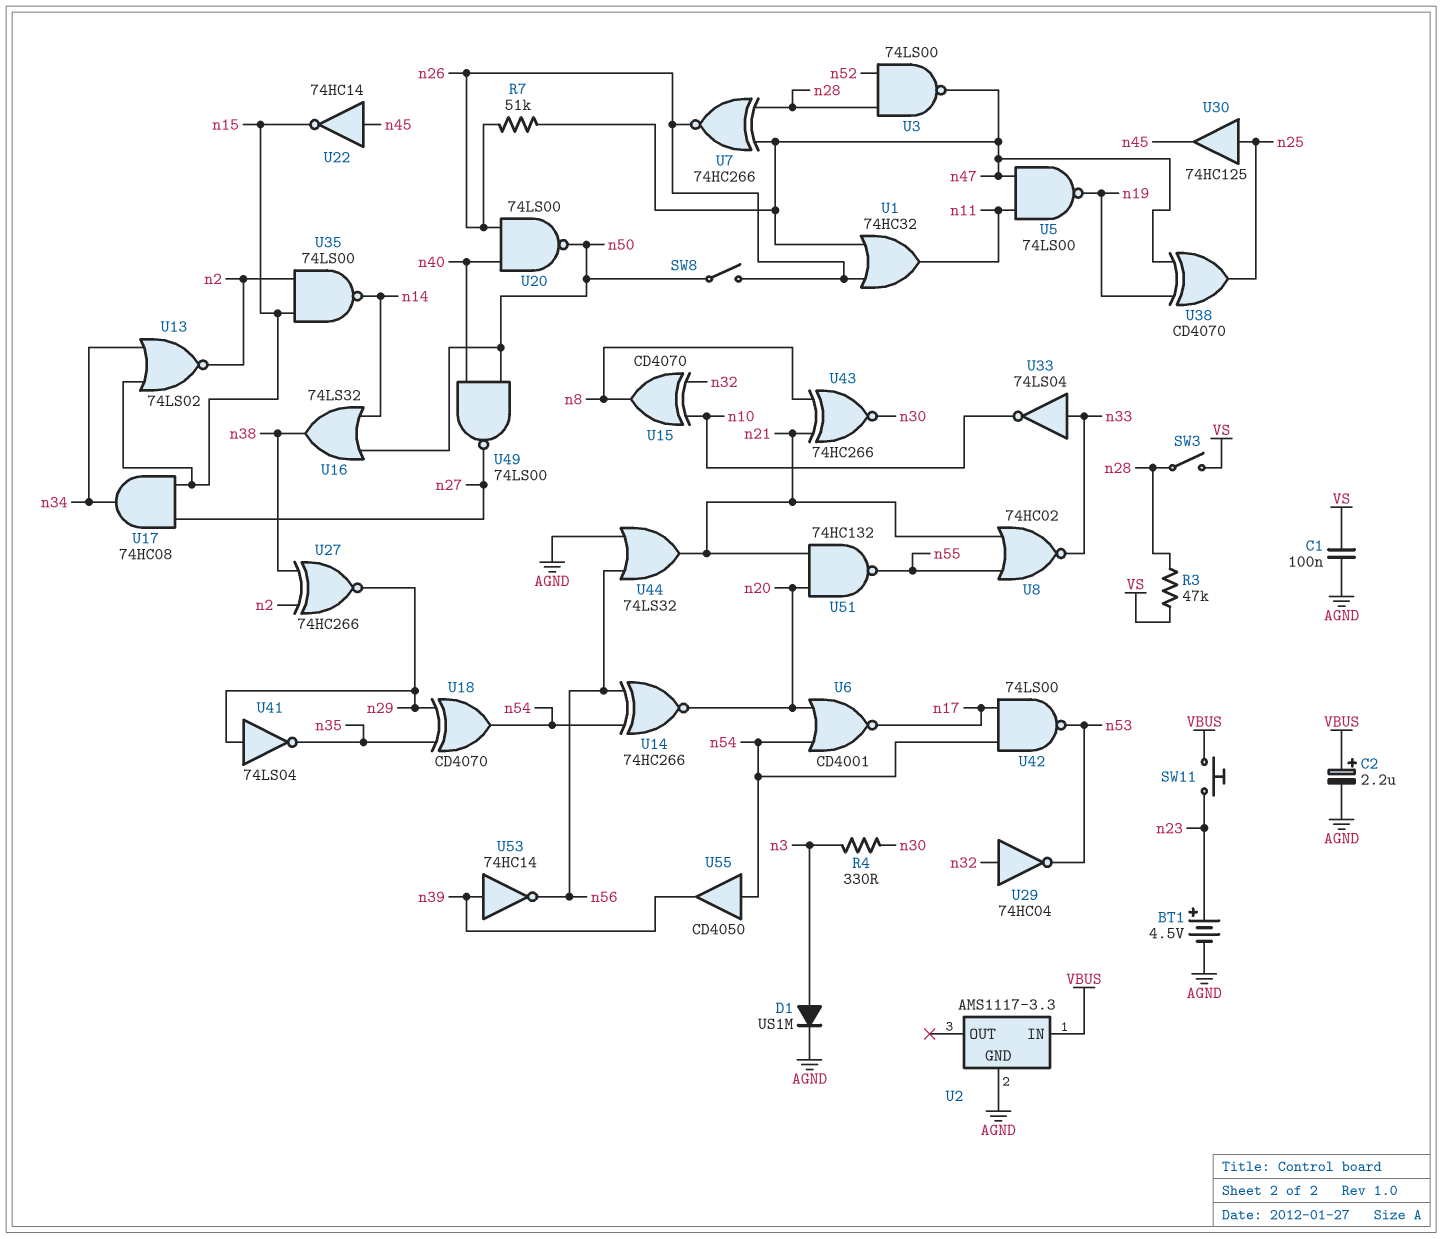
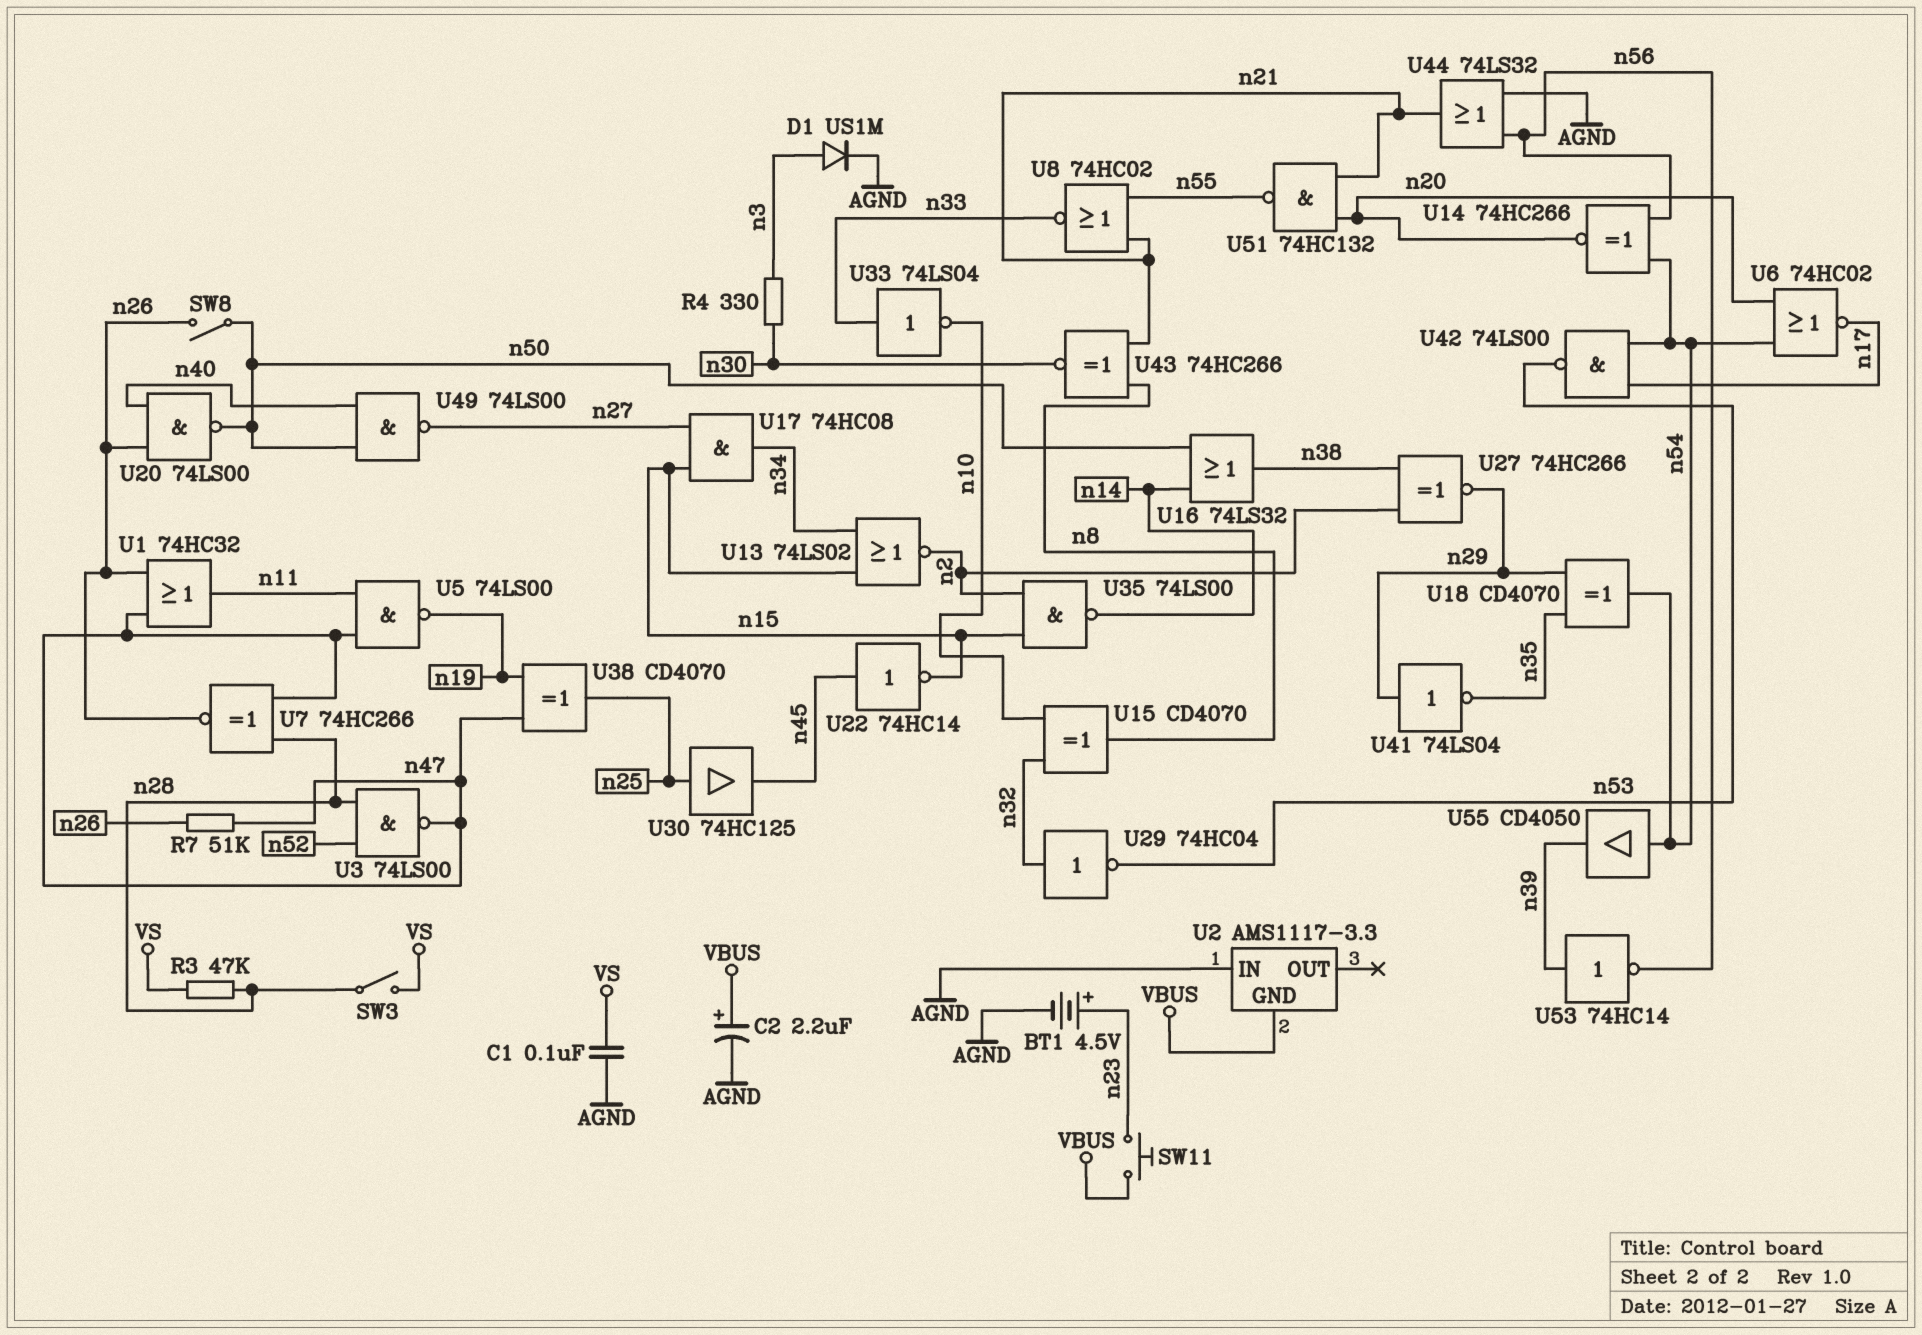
U2 pin GND: AGND -> VBUS
U2 pin IN: VBUS -> AGND
U6: NOR CD4001 (in n20, in n54, out n17) -> NOR 74HC02 (in n20, in n54, out n17)

